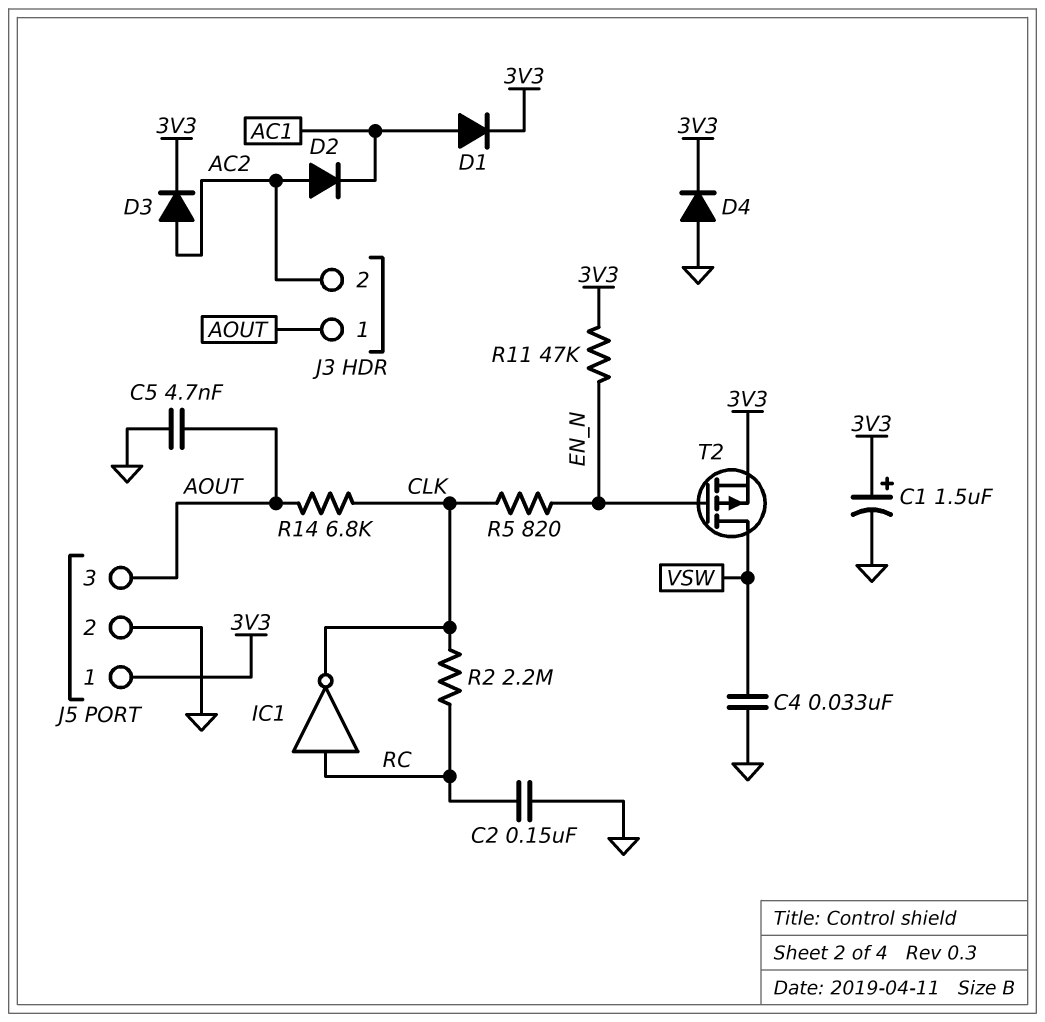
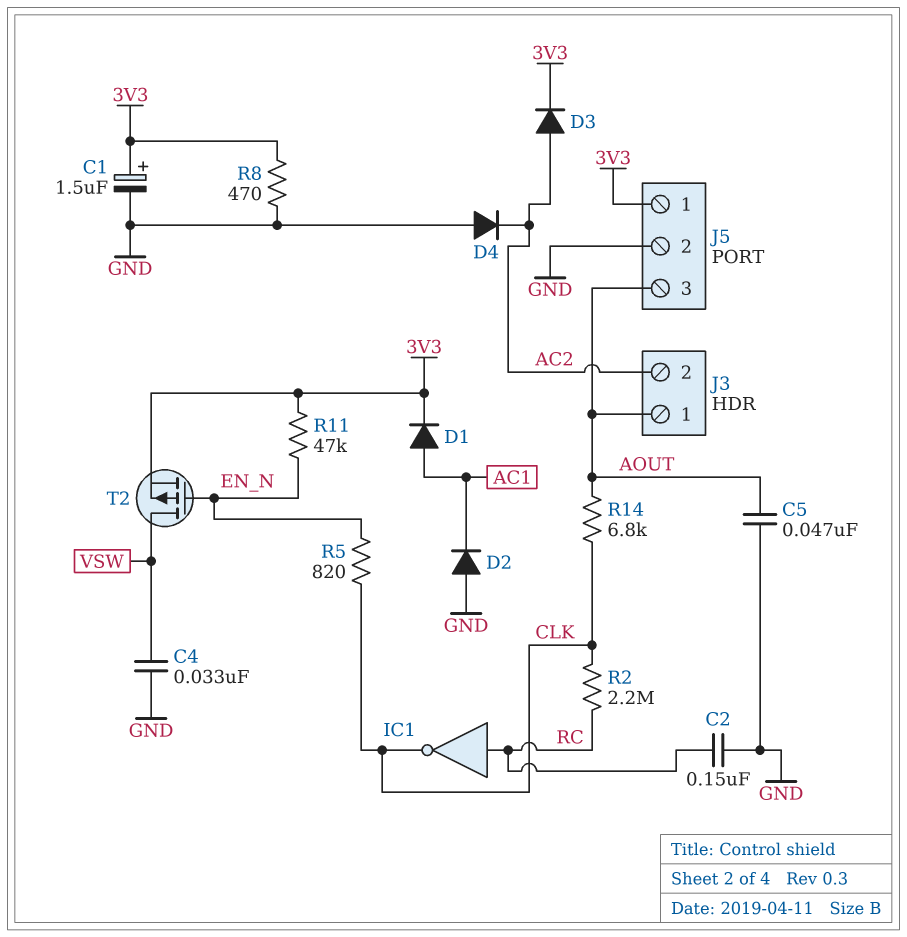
C5: 4.7nF (AOUT, GND) -> 47nF (AOUT, GND)
D2: diode (A AC2, K AC1) -> diode (A GND, K AC1)
D4: diode (A GND, K 3V3) -> diode (A GND, K AC2)
R8: none -> 470 (3V3, GND)

